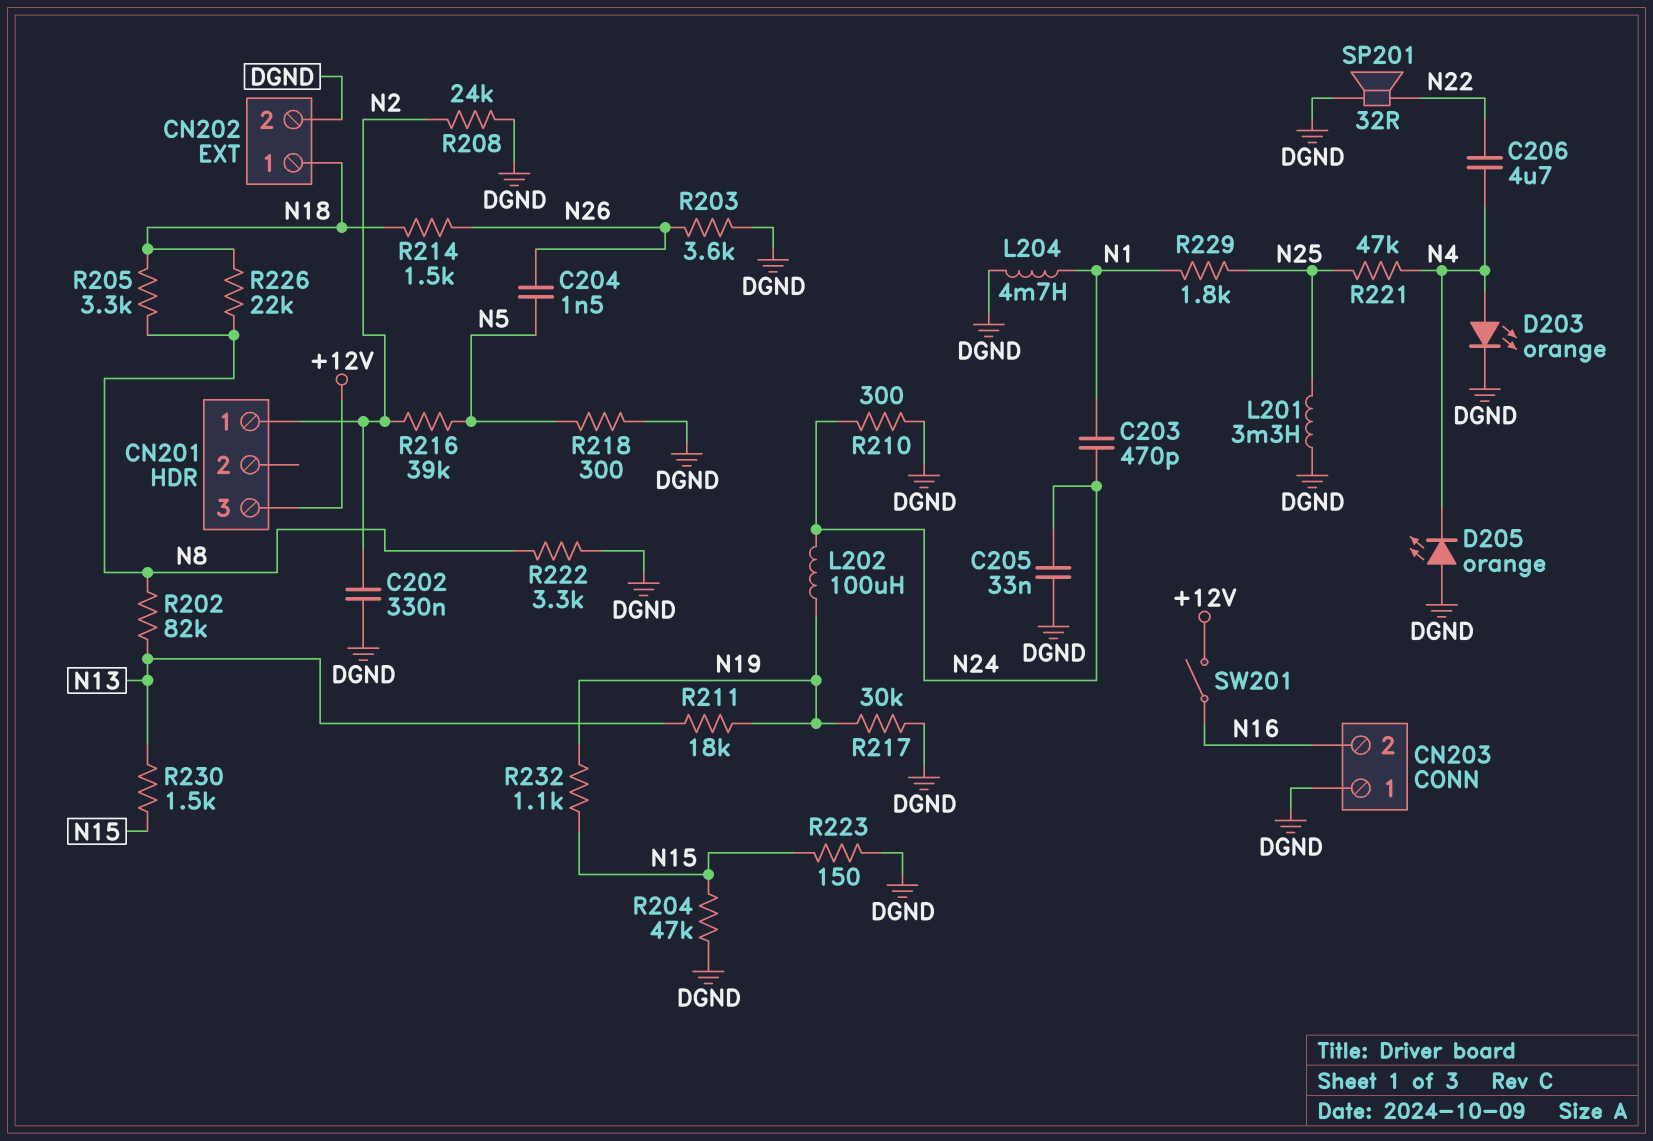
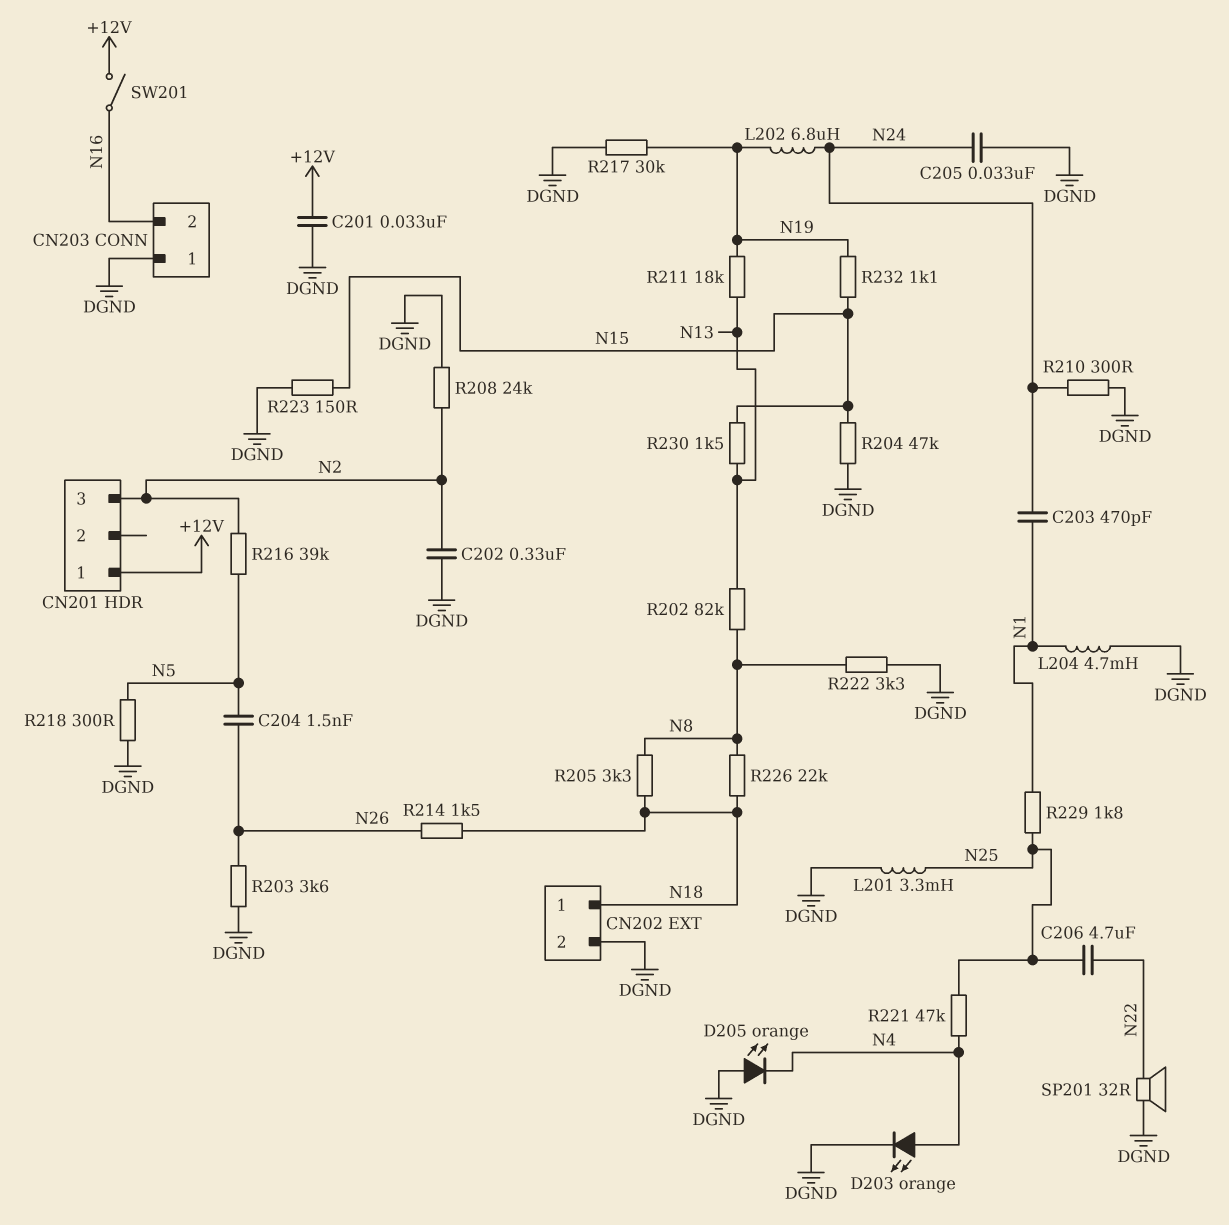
C201: none -> 33nF (+12V, DGND)
C206: 4.7uF (N4, N22) -> 4.7uF (N22, N25)
CN201 pin 1: N2 -> +12V
CN201 pin 3: +12V -> N2
L202: 100uH (N19, N24) -> 6.8uH (N19, N24)

